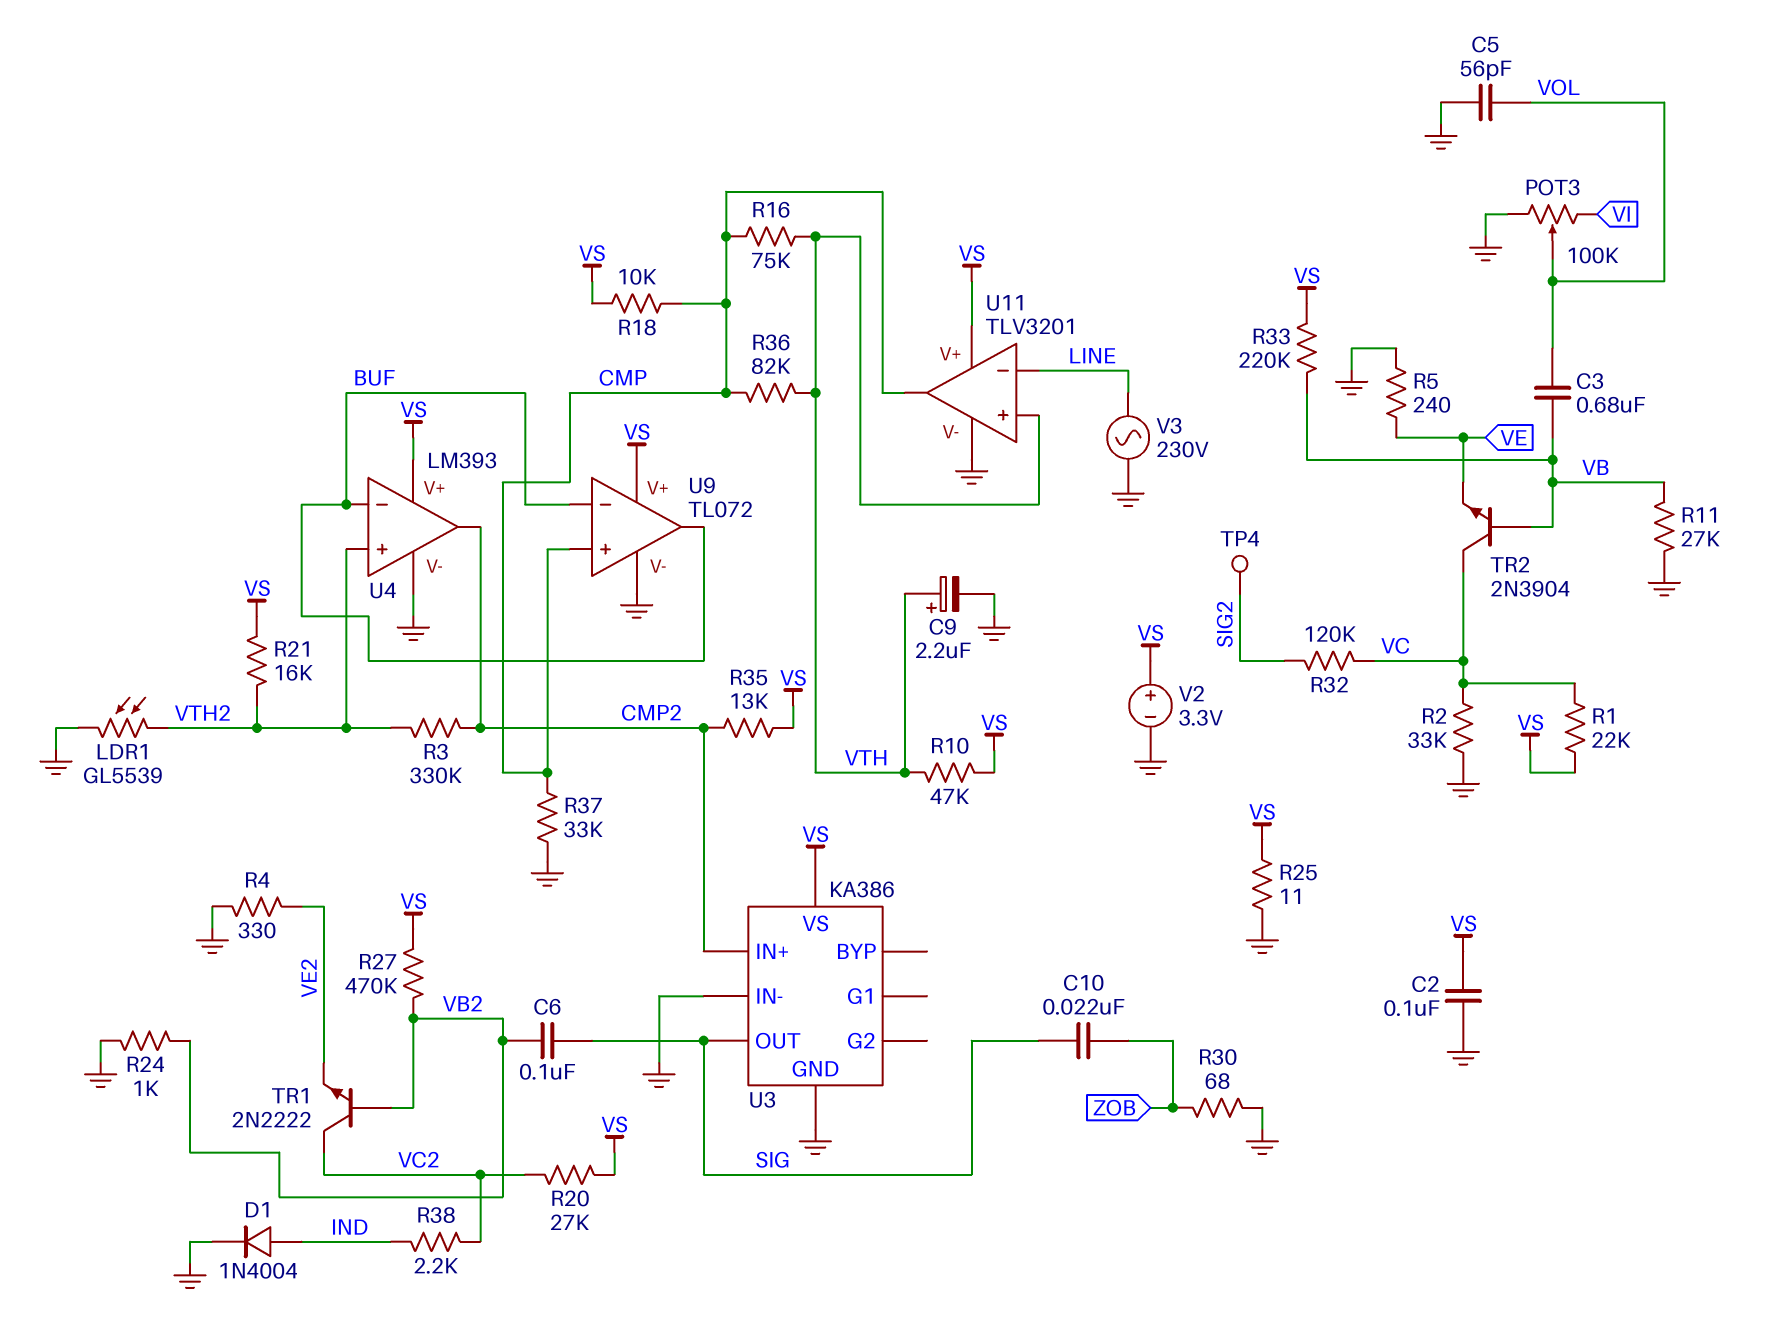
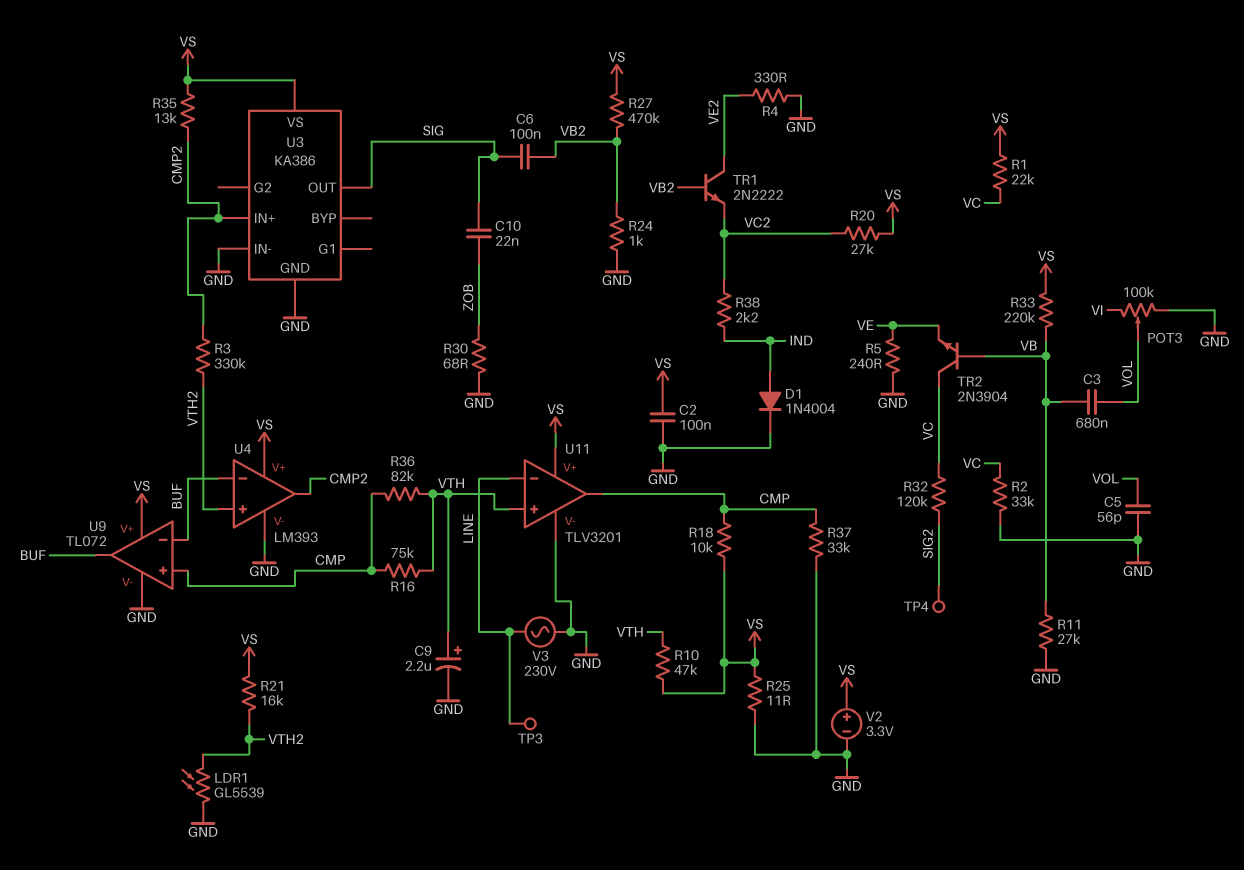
TP3: none -> test point (LINE)
TR1: NPN 2N2222 (B VB2, C VC2, E VE2) -> NPN 2N2222 (B VB2, C VE2, E VC2)

